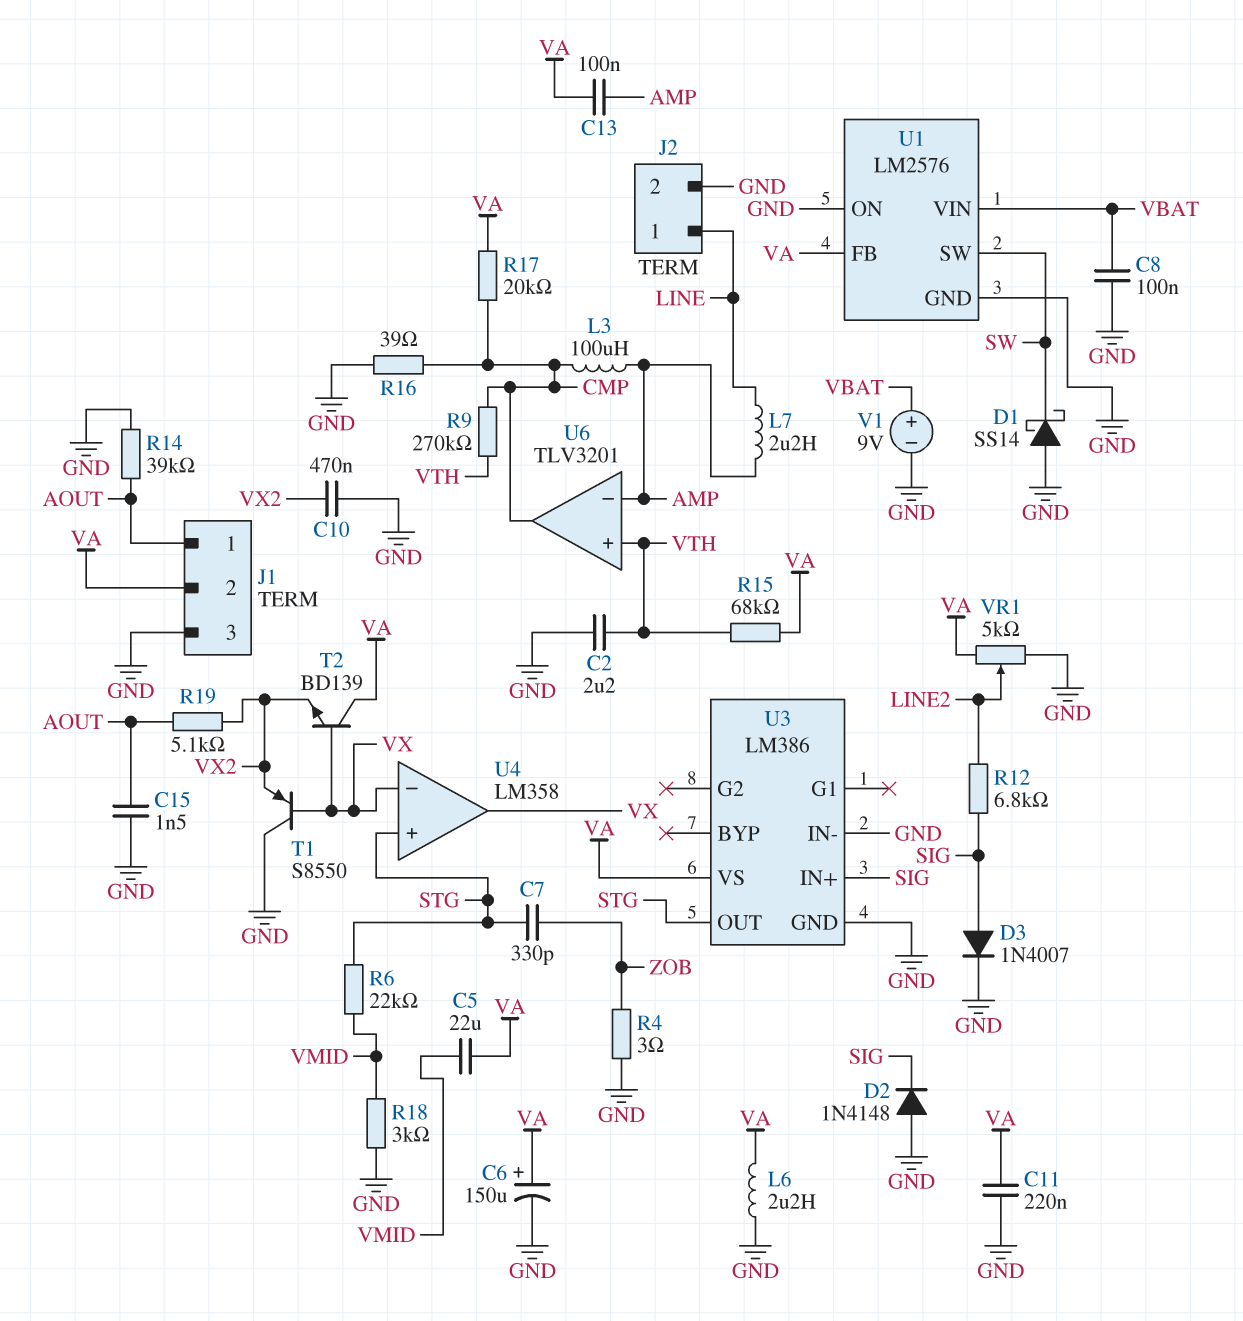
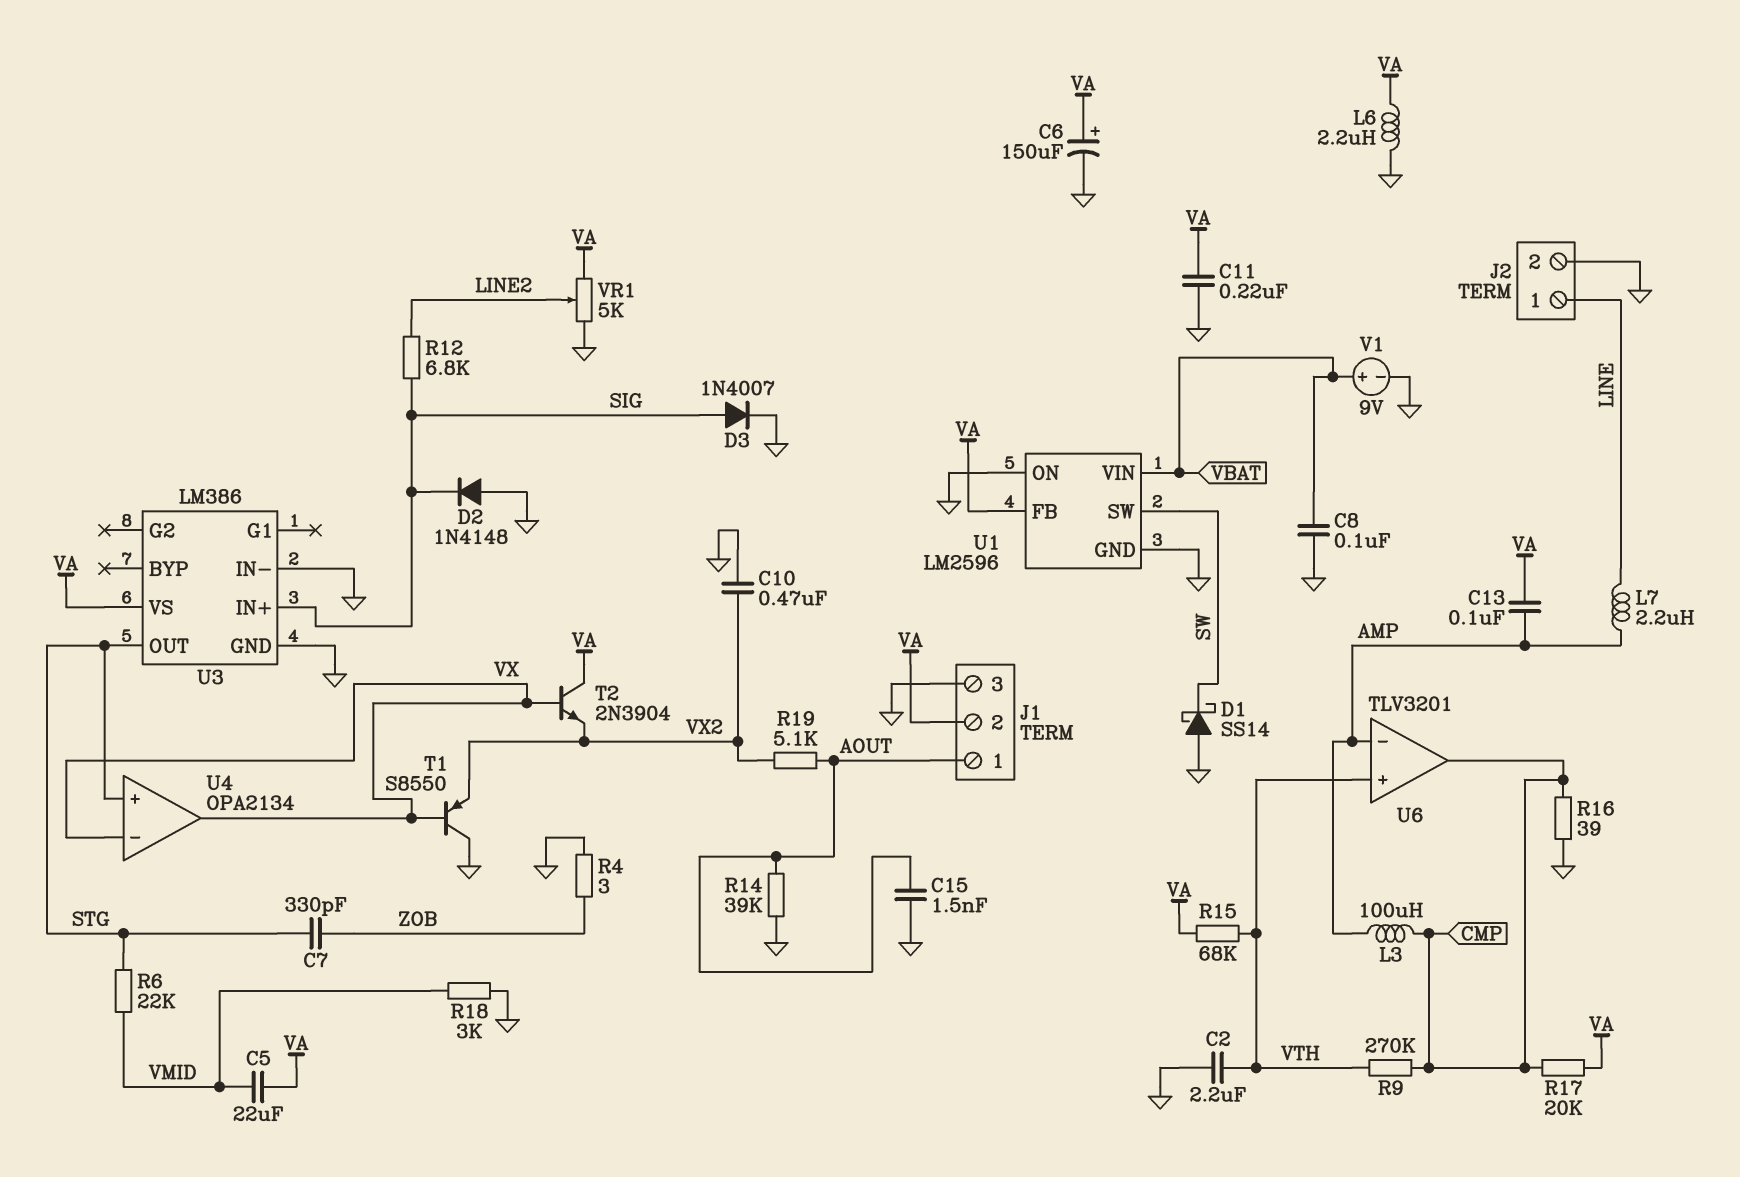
T2: NPN BD139 (B VX, C VA, E VX2) -> NPN 2N3904 (B VX, C VA, E VX2)
U1: LM2576 -> LM2596
U4: LM358 -> OPA2134

